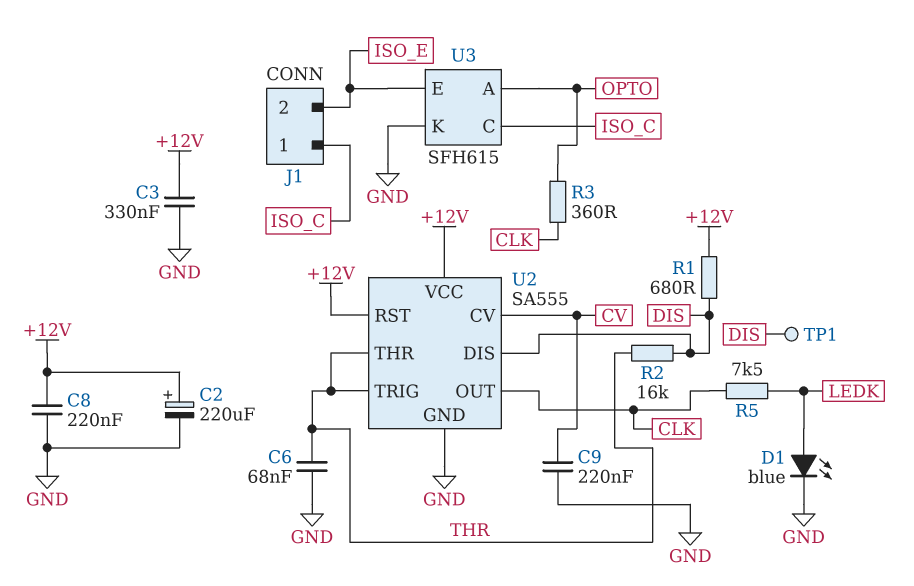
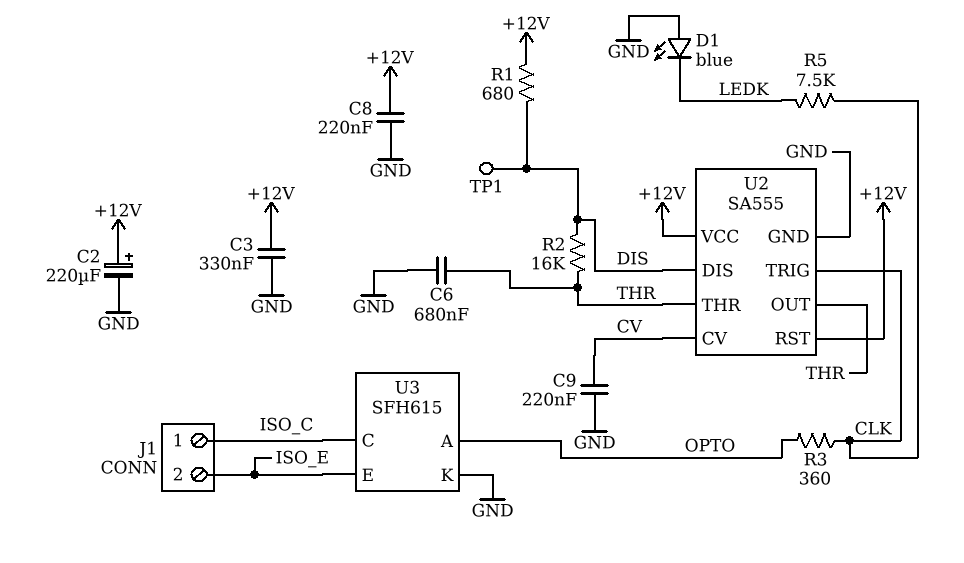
C6: 68nF (GND, THR) -> 680nF (GND, THR)
D1: LED blue (A LEDK, K GND) -> LED blue (A GND, K LEDK)
U2 pin OUT: CLK -> THR
U2 pin TRIG: THR -> CLK

